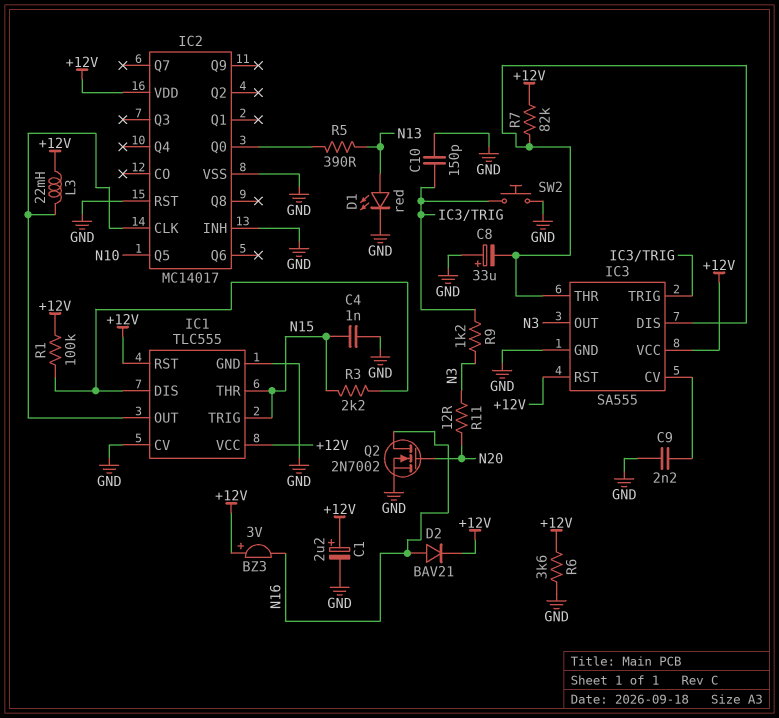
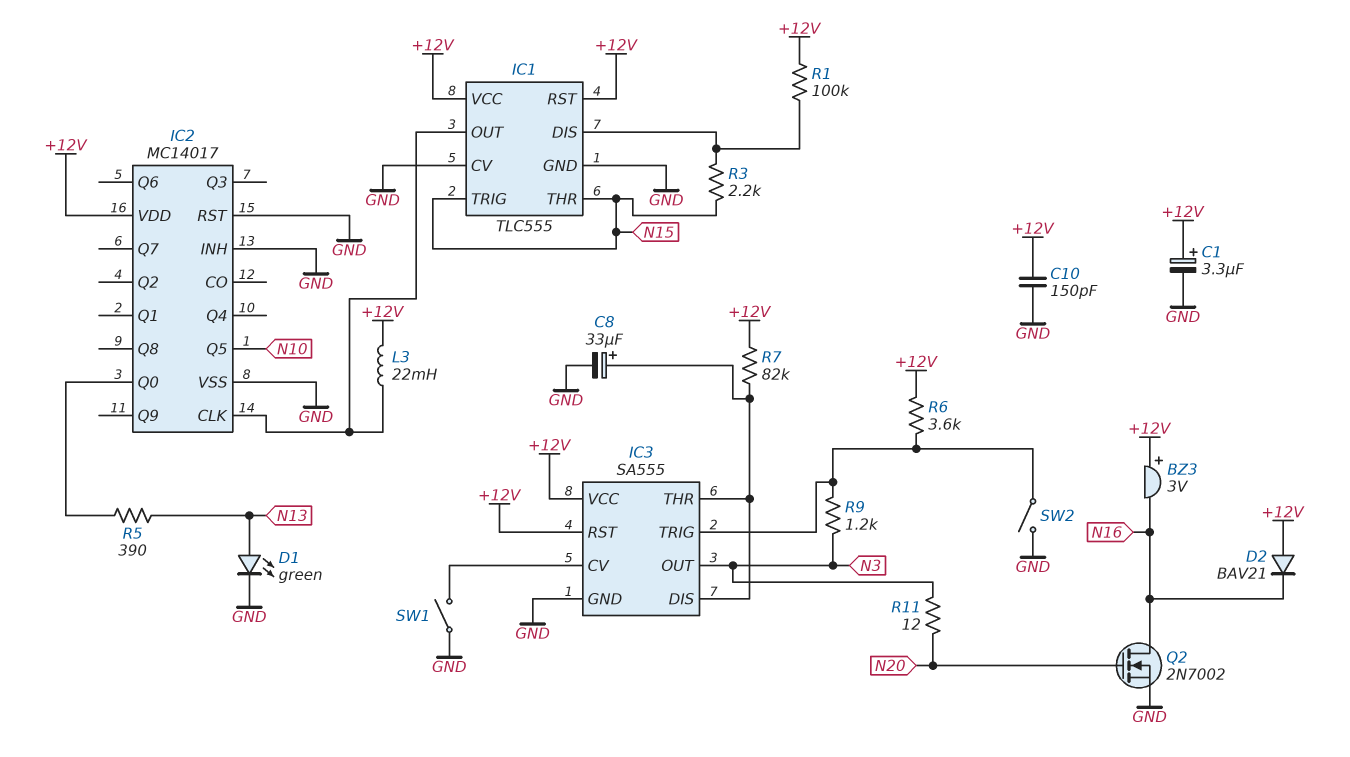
C1: 2.2uF (plus +12V, minus GND) -> 3.3uF (plus +12V, minus GND)
C4: 1nF (GND, N15) -> none
C8: 33uF (plus GND, minus IC3/DIS) -> 33uF (plus IC3/DIS, minus GND)
C9: 2.2nF (GND, IC3/CV) -> none
C10: 150pF (GND, IC3/TRIG) -> 150pF (+12V, GND)
D1: LED red (A N13, K GND) -> LED green (A N13, K GND)
D2: diode BAV21 (A N16, K +12V) -> diode BAV21 (A +12V, K N16)
R6: 3.6k (+12V, GND) -> 3.6k (+12V, IC3/TRIG)
SW1: none -> switch (GND, IC3/CV)
SW2: button (GND, IC3/TRIG) -> switch (GND, IC3/TRIG)

